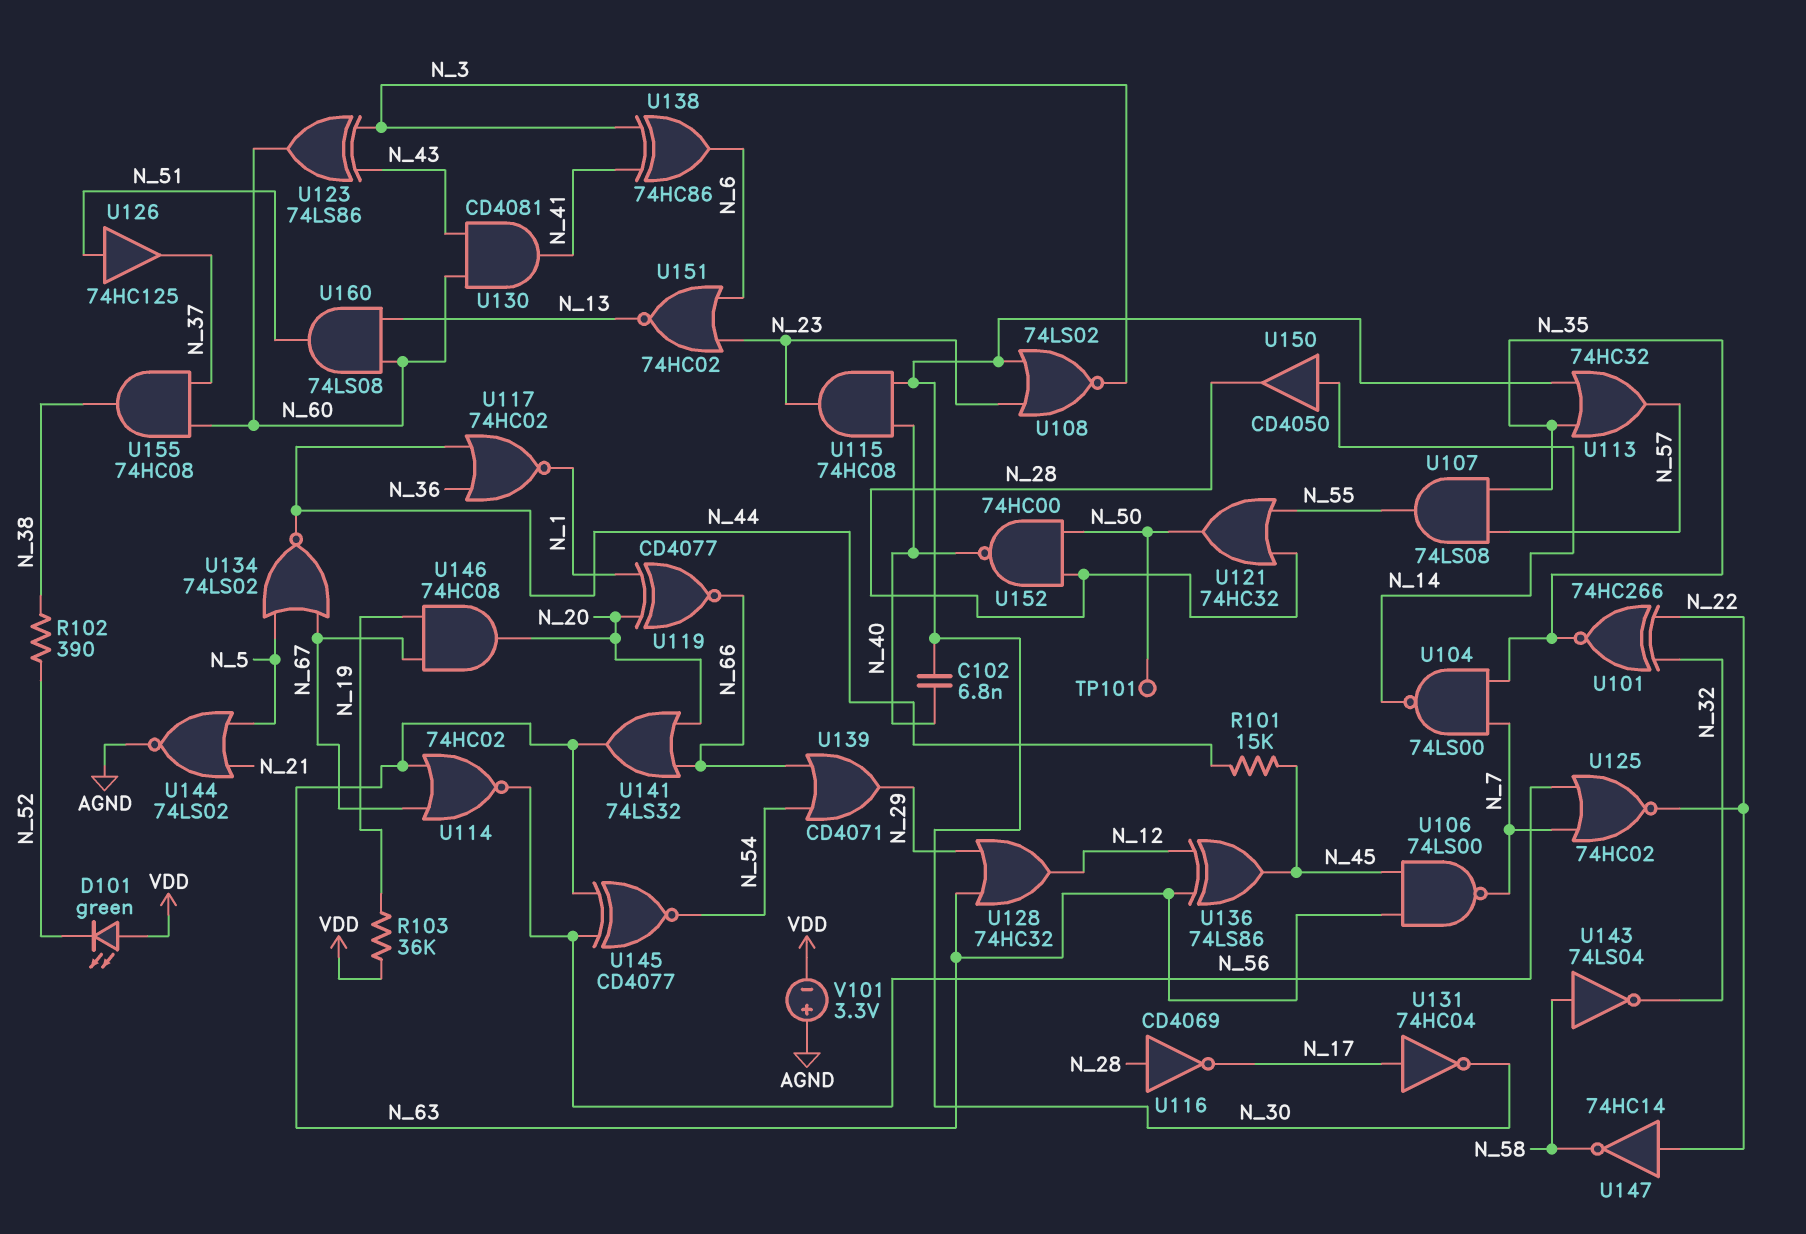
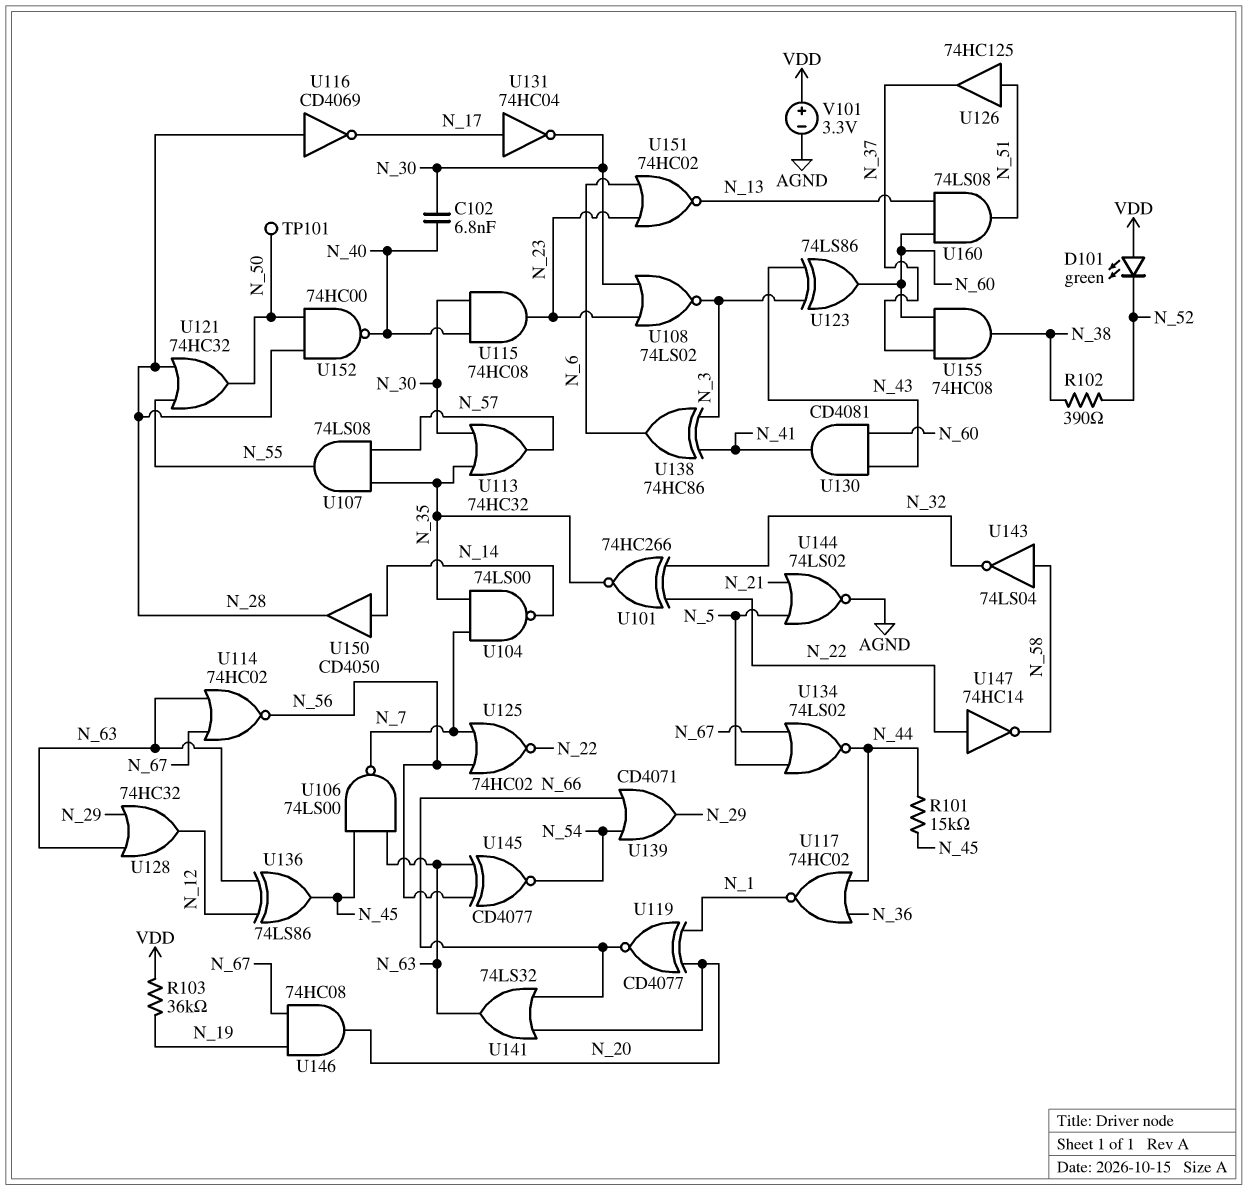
V101: 3.3V (plus AGND, minus VDD) -> 3.3V (plus VDD, minus AGND)

